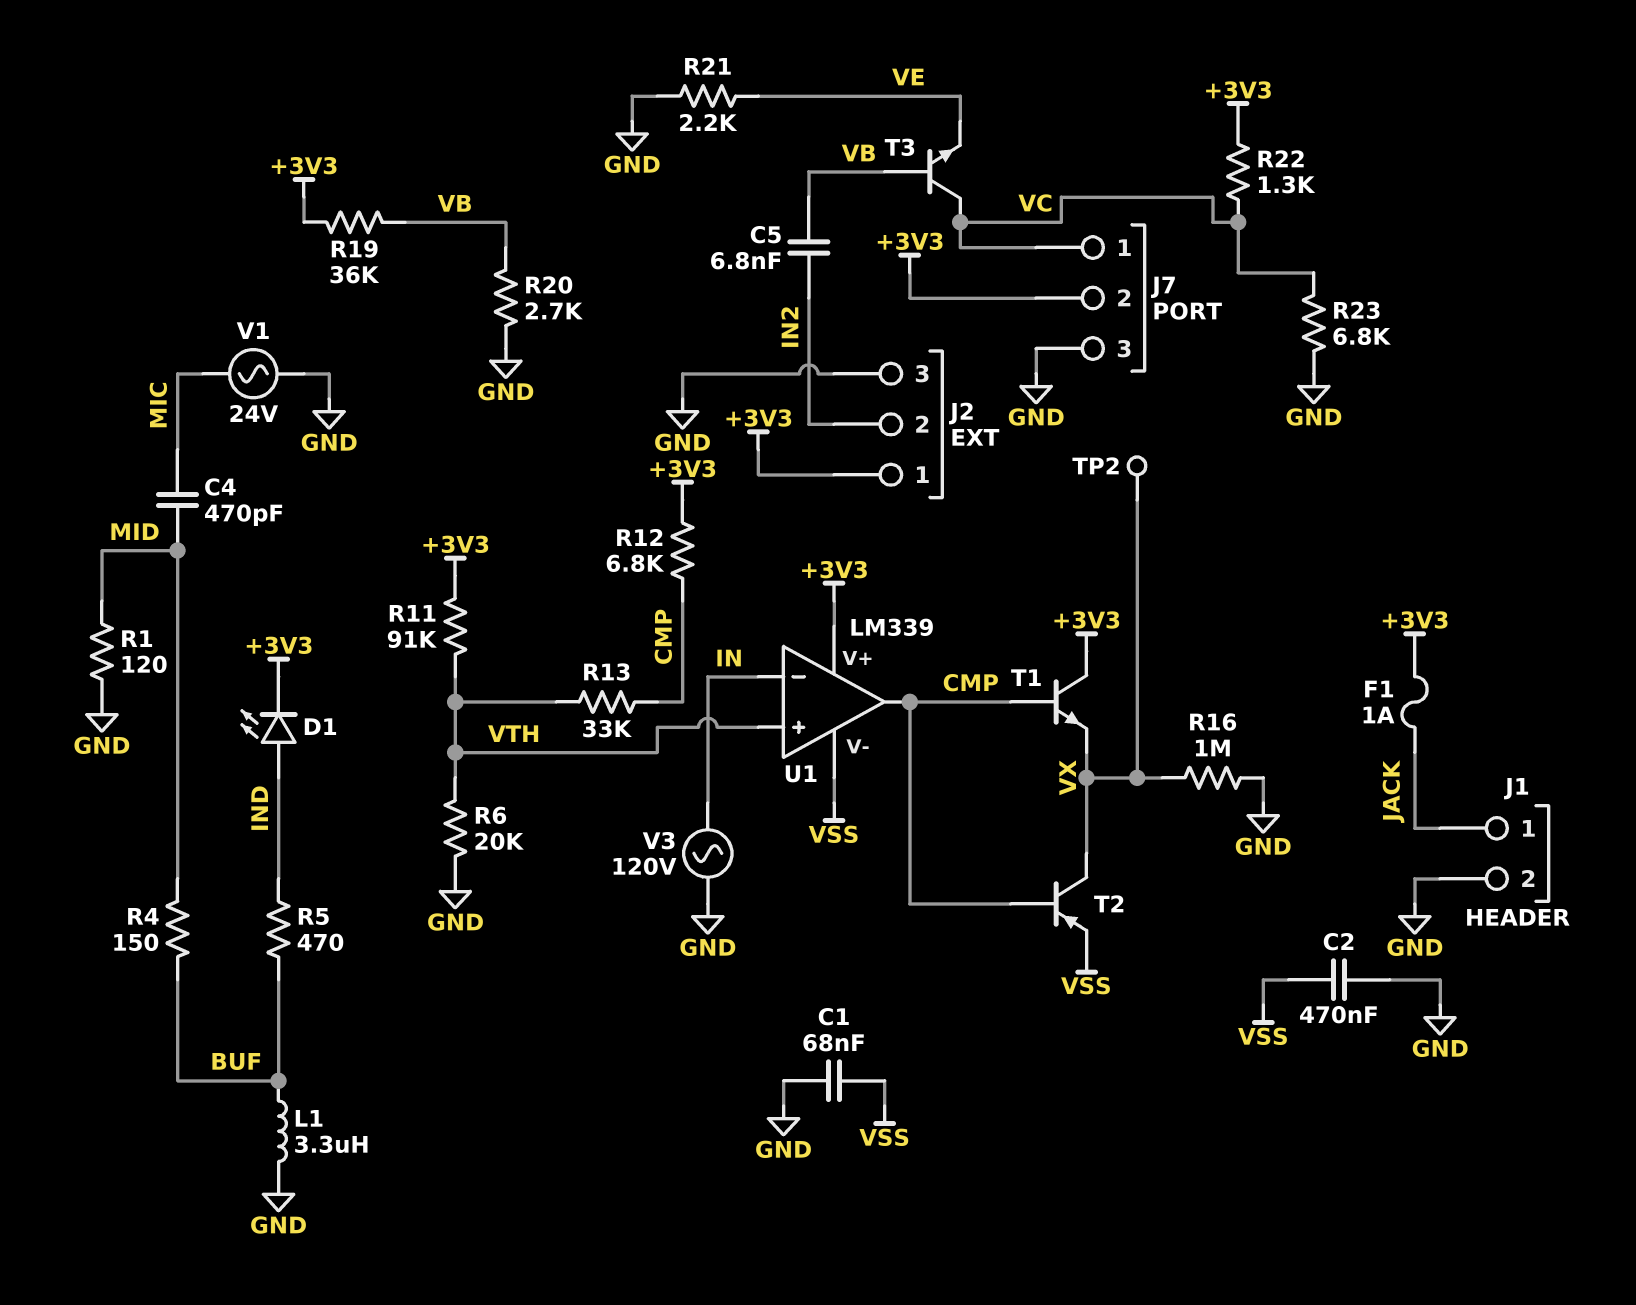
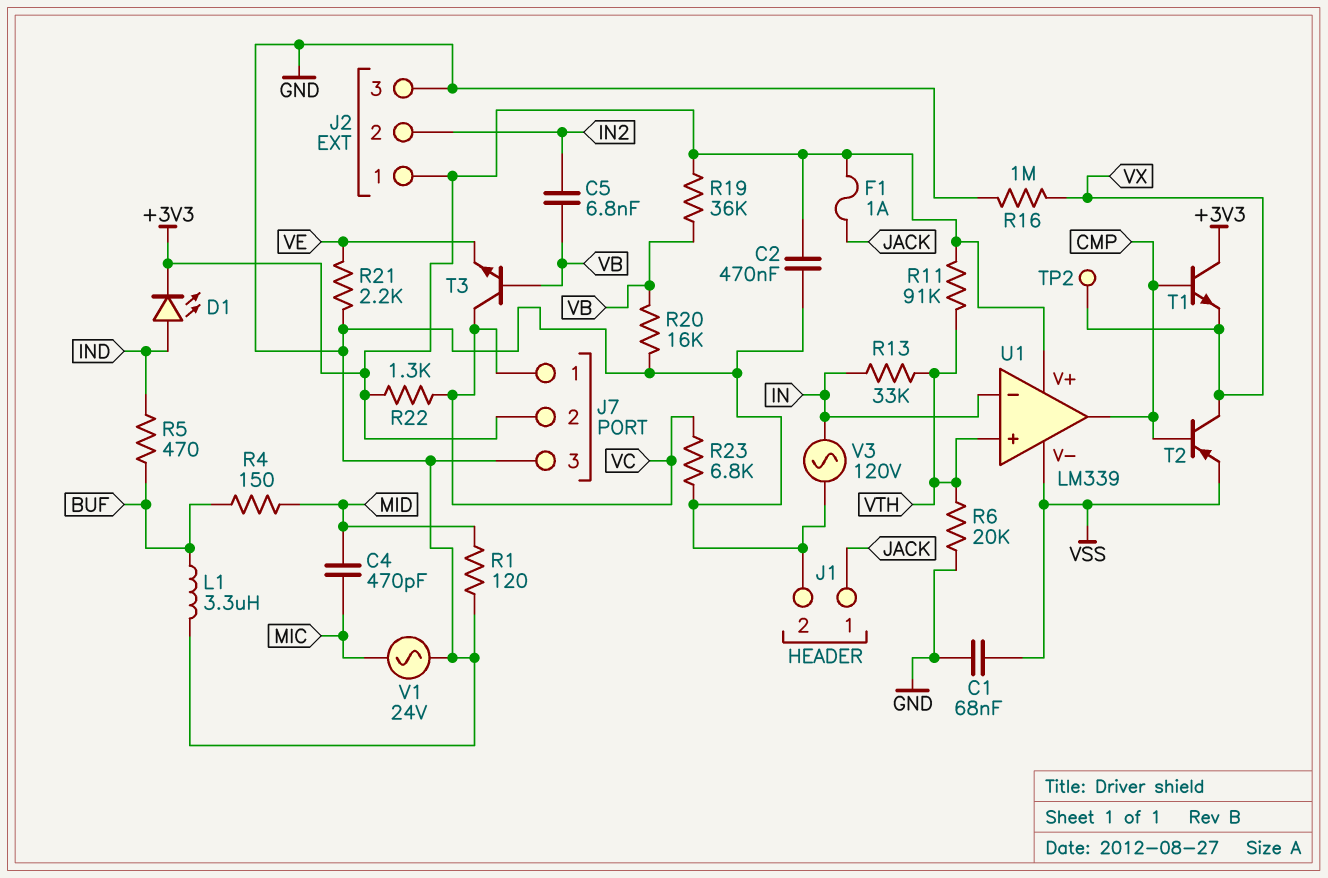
C2: 470nF (GND, VSS) -> 470nF (+3V3, GND)
R12: 6.8k (+3V3, CMP) -> none
R13: 33k (CMP, VTH) -> 33k (IN, VTH)
R20: 2.7k (GND, VB) -> 16k (GND, VB)

